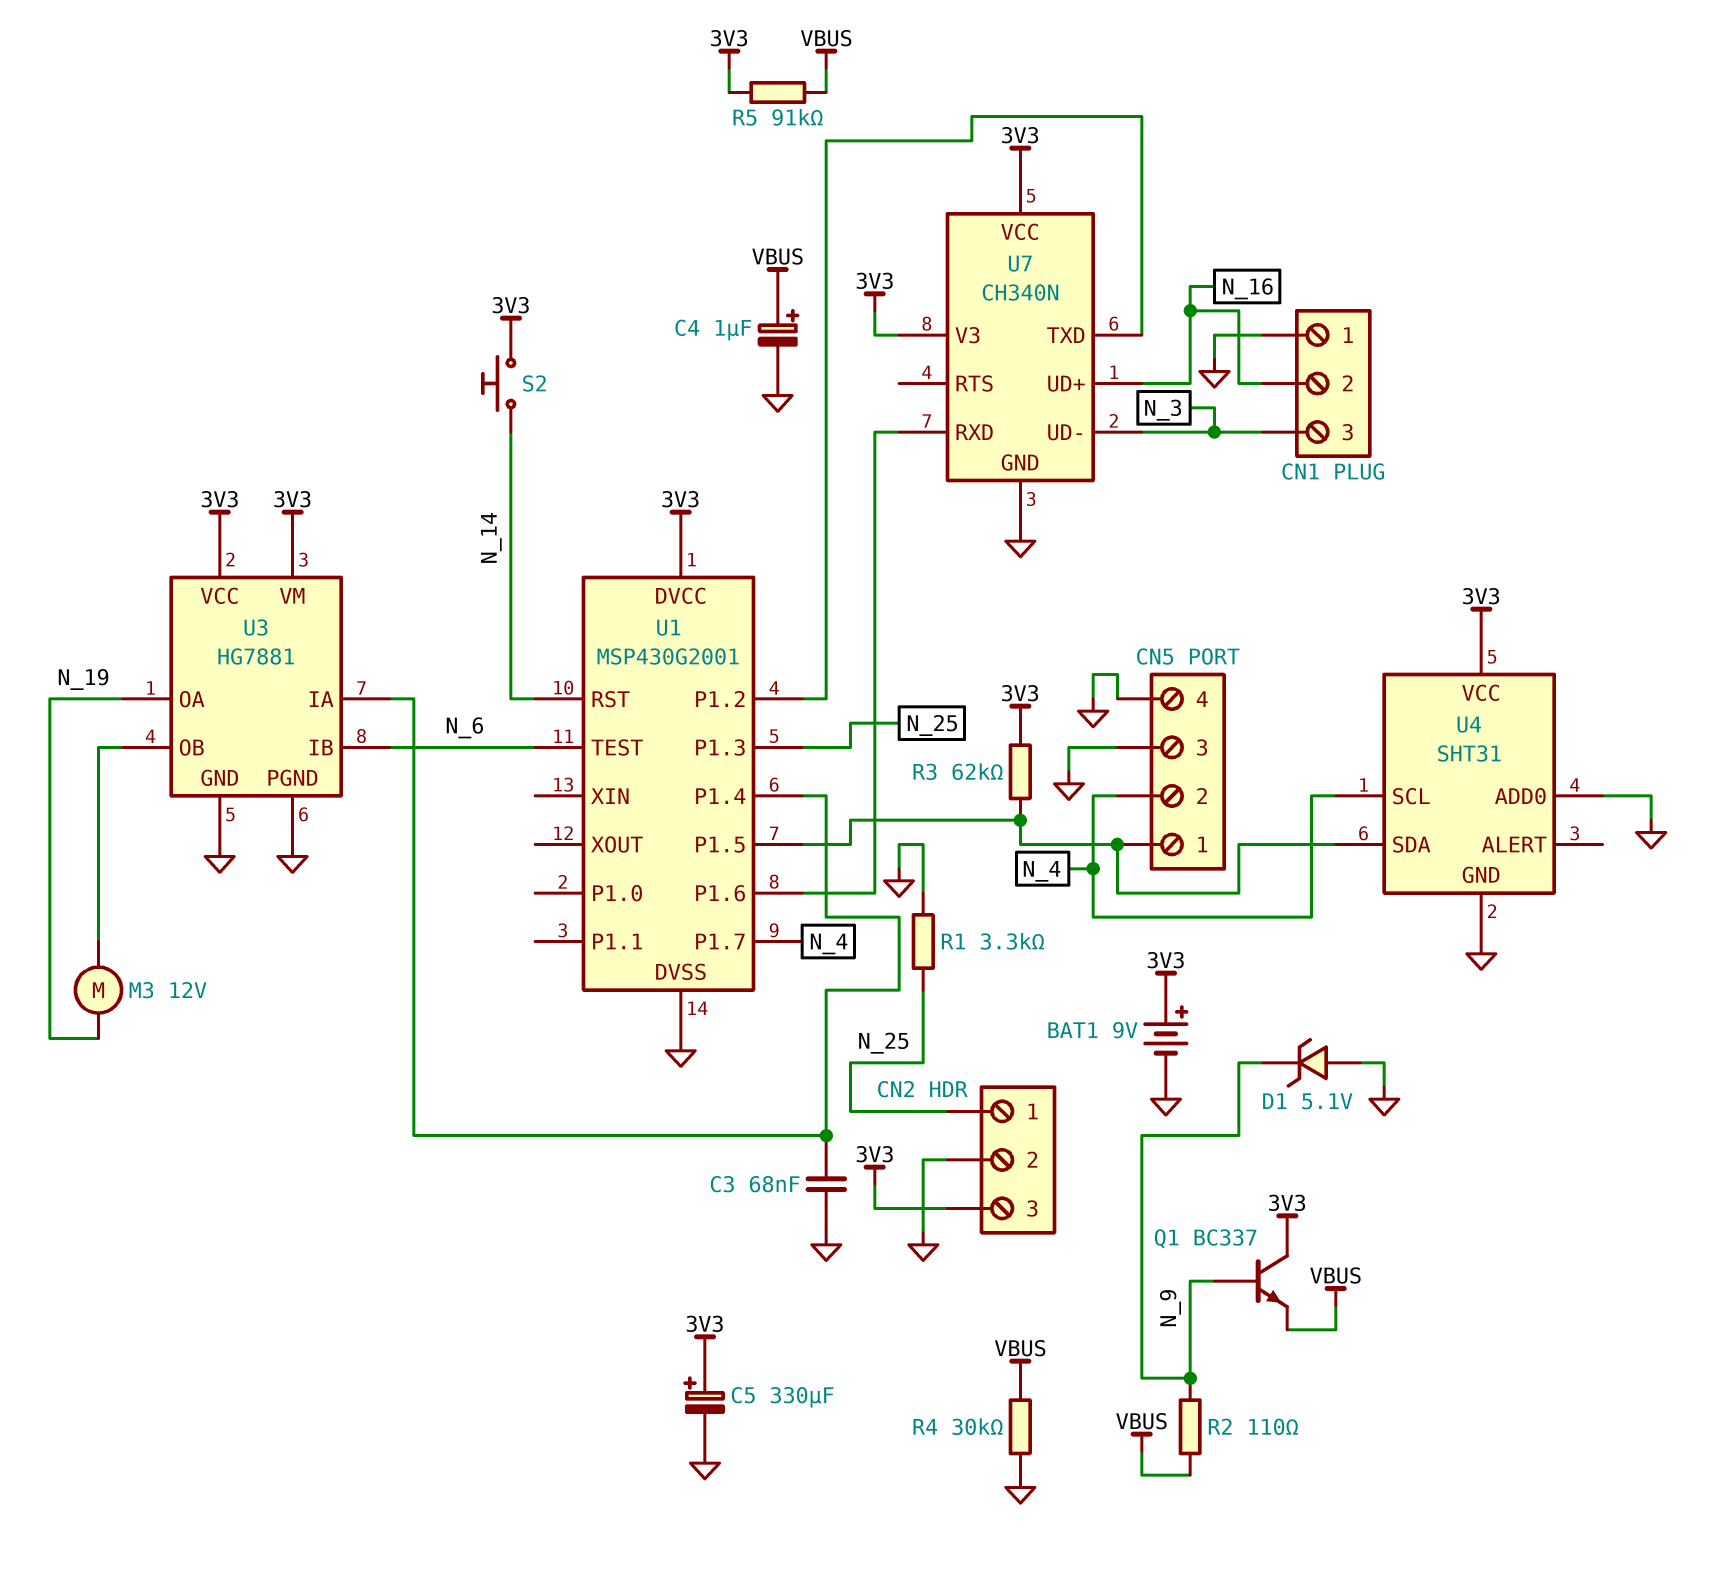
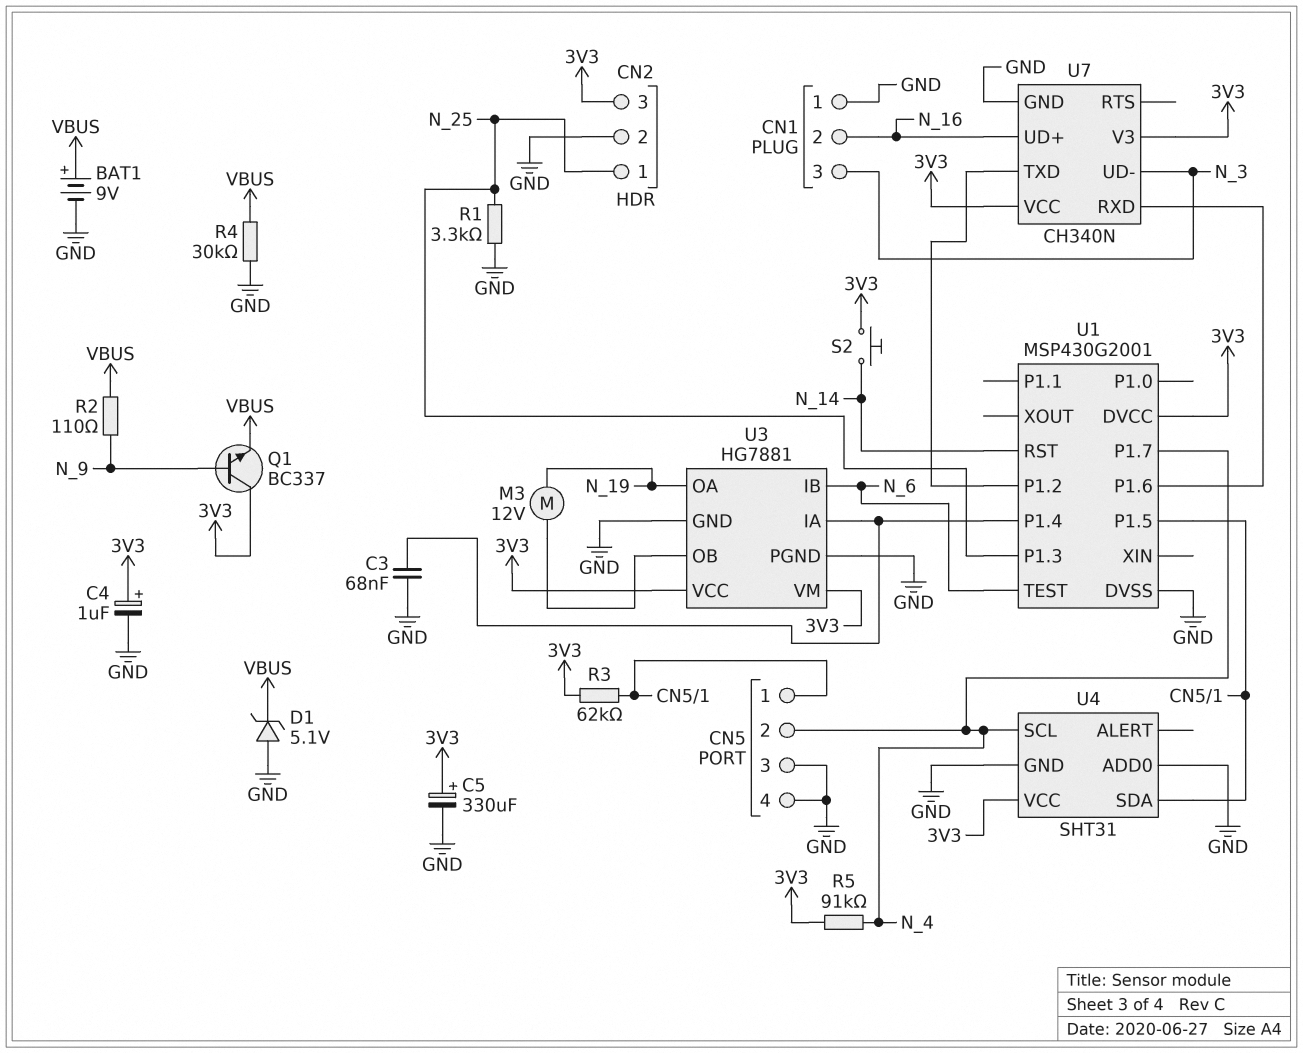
BAT1: 9V (plus 3V3, minus GND) -> 9V (plus VBUS, minus GND)
C4: 1uF (plus VBUS, minus GND) -> 1uF (plus 3V3, minus GND)
D1: zener 5.1V (A GND, K N_9) -> zener 5.1V (A GND, K VBUS)
R5: 91k (3V3, VBUS) -> 91k (3V3, N_4)

